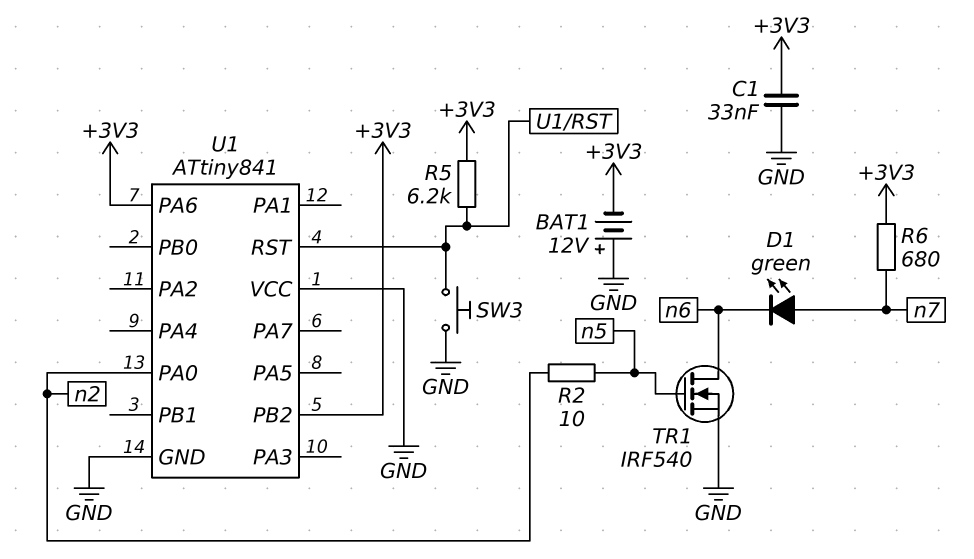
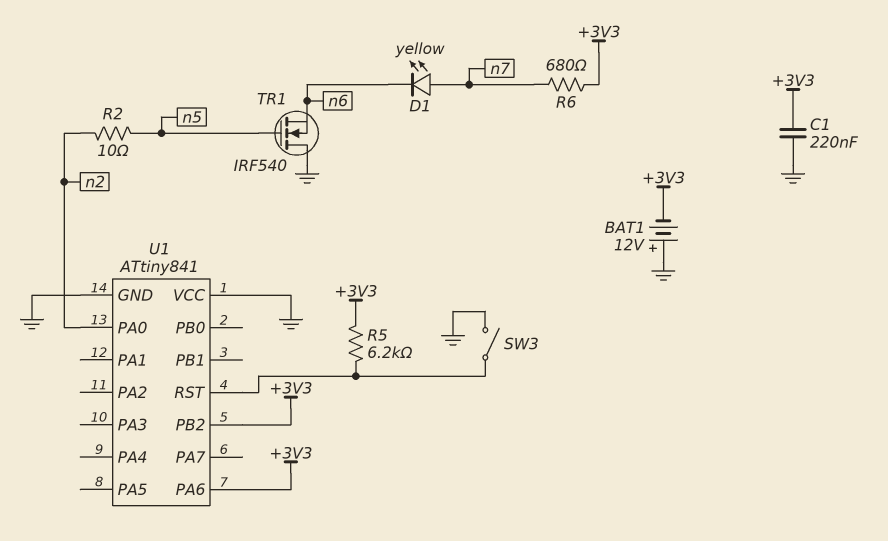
C1: 33nF (+3V3, GND) -> 220nF (+3V3, GND)
D1: LED green (A n7, K n6) -> LED yellow (A n7, K n6)
SW3: button (GND, U1/RST) -> switch (GND, U1/RST)
TR1: NMOS IRF540 (G n5, D n6, S GND) -> NMOS IRF540 (G n5, D GND, S n6)

